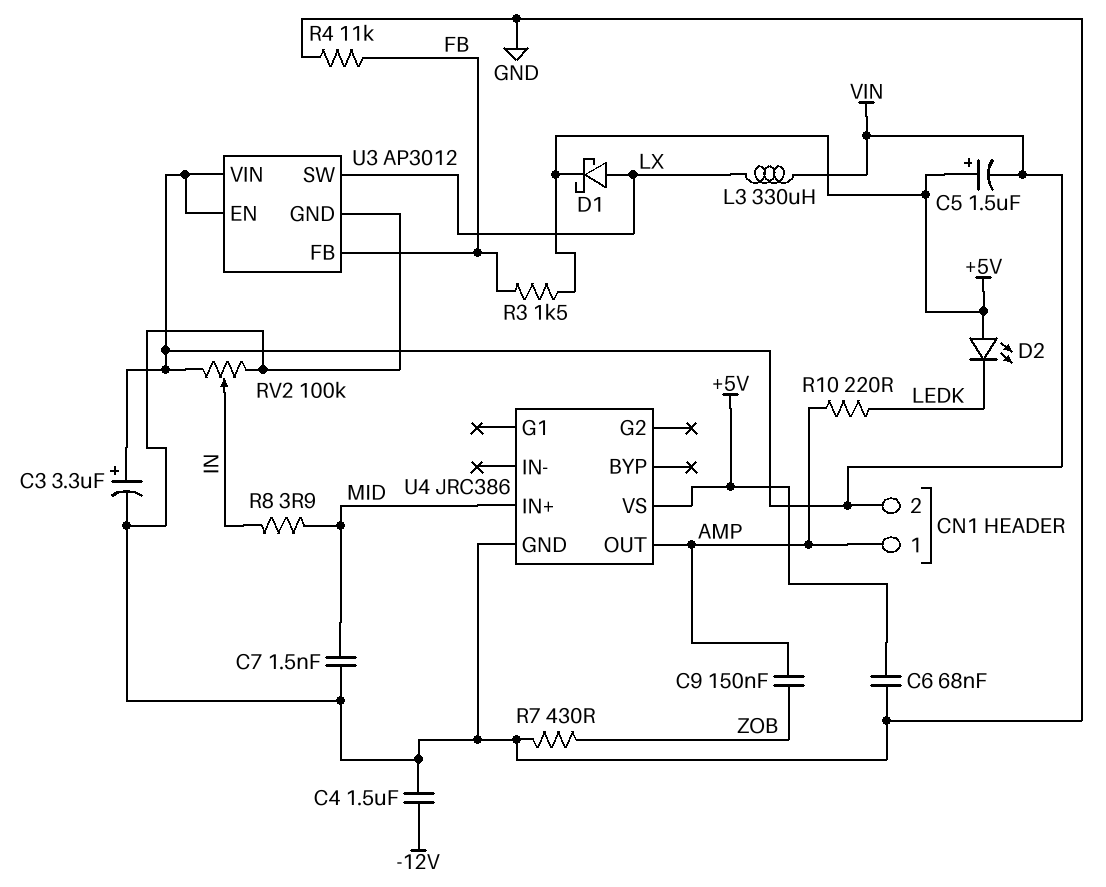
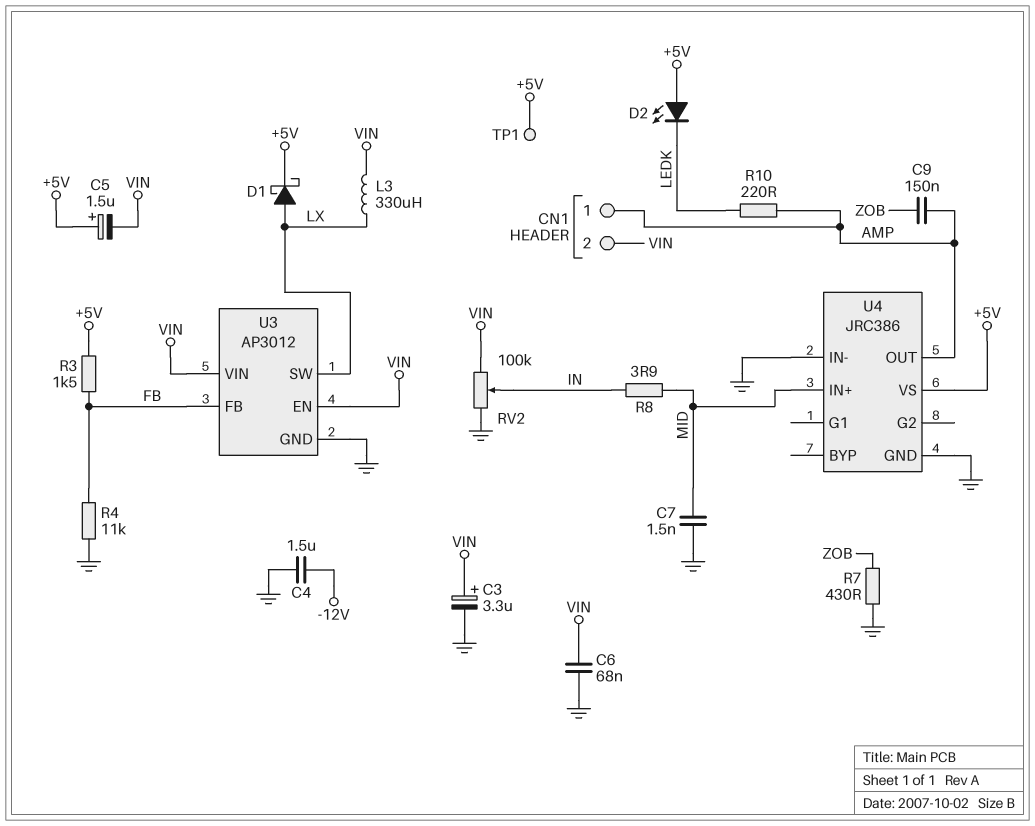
C6: 68nF (+5V, GND) -> 68nF (GND, VIN)
TP1: none -> test point (+5V)
U4 pin IN-: none -> GND

